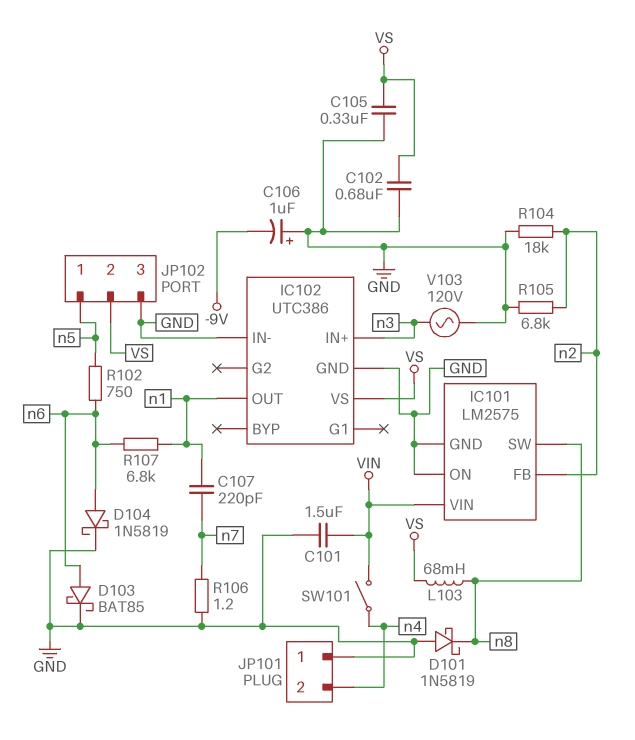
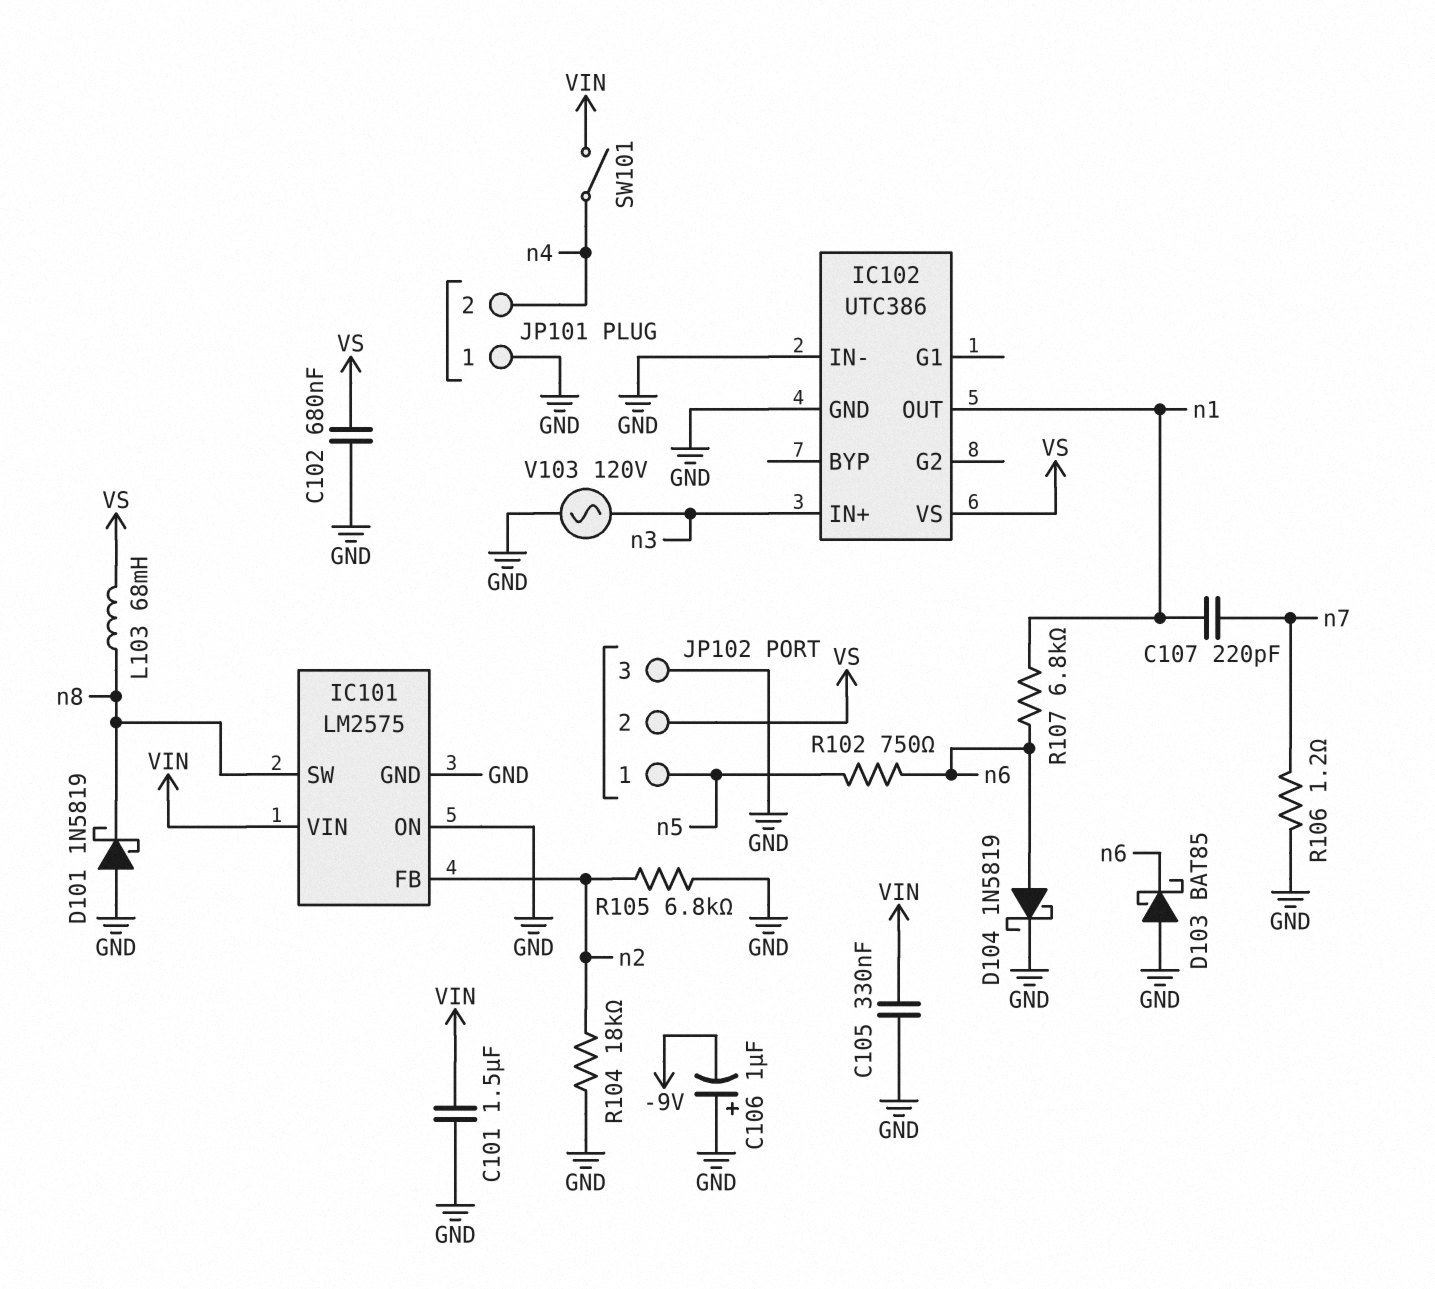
C105: 330nF (GND, VS) -> 330nF (GND, VIN)
D103: schottky BAT85 (A n6, K GND) -> schottky BAT85 (A GND, K n6)

